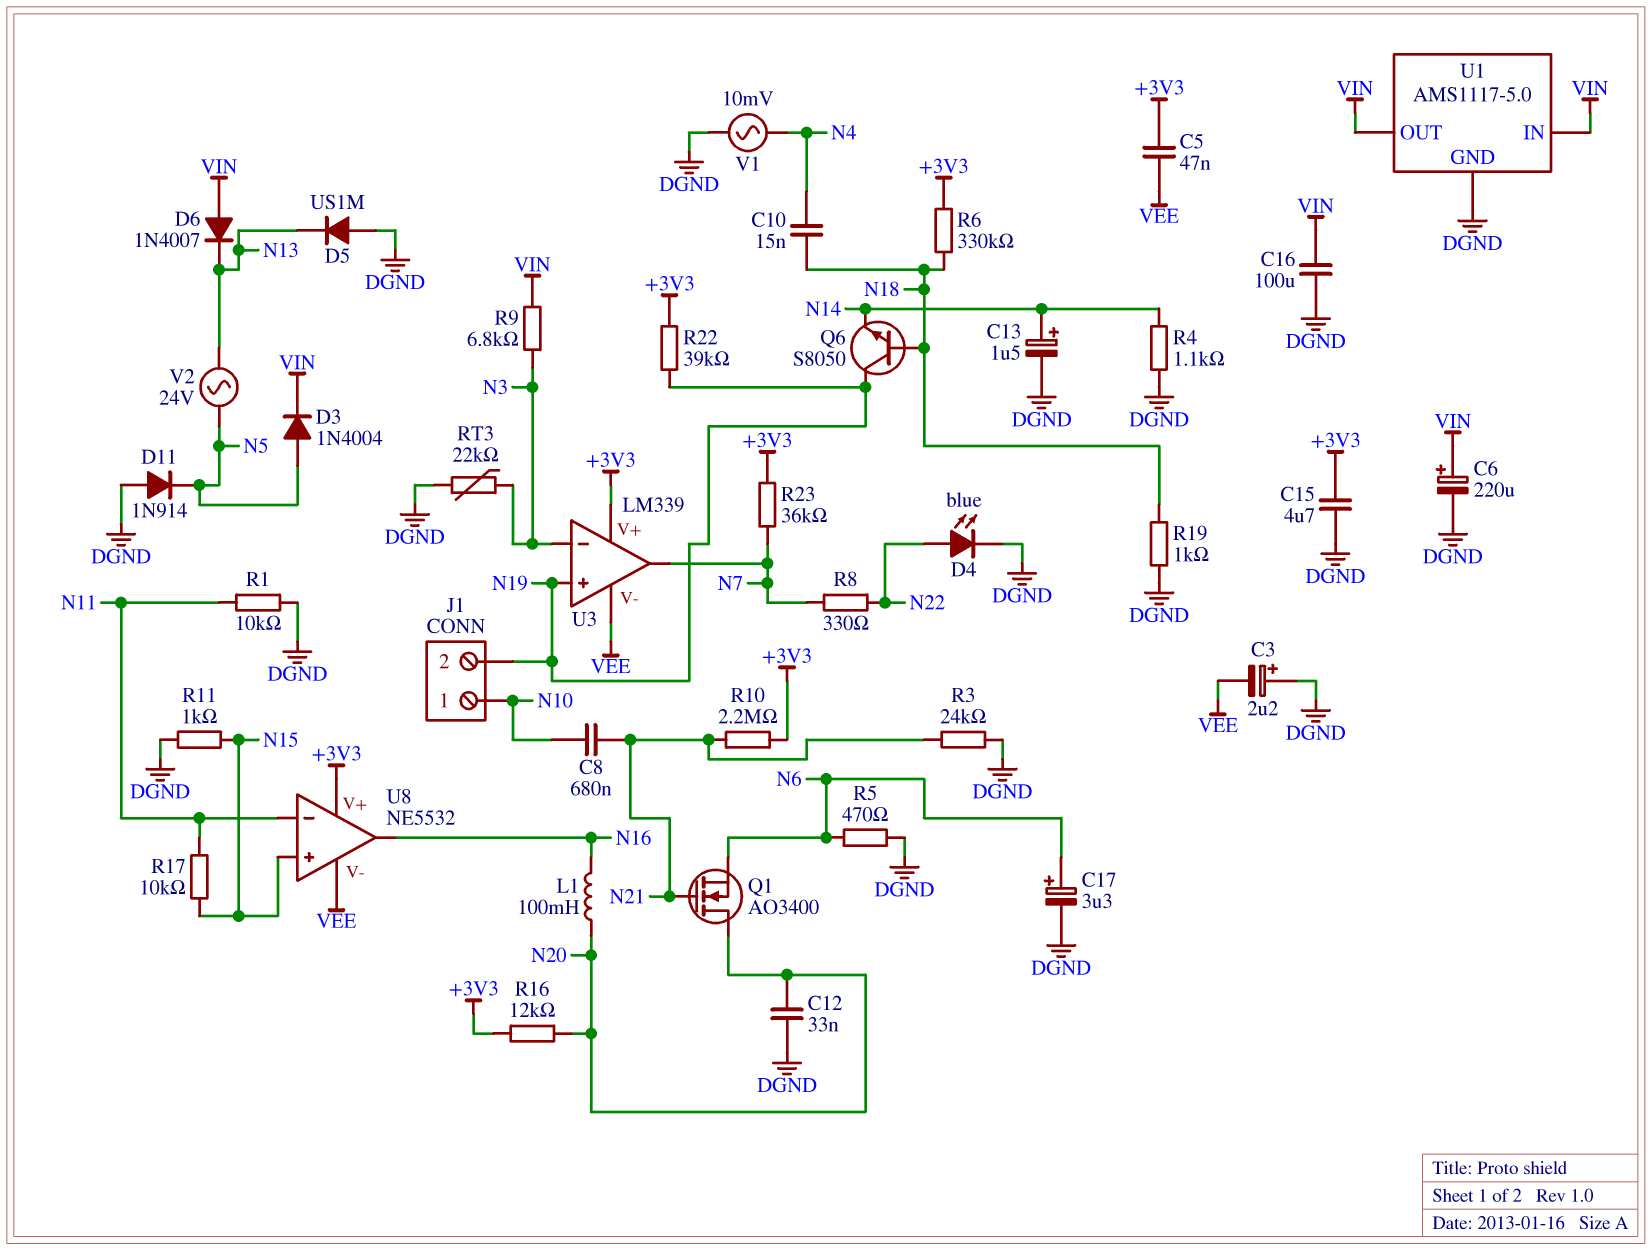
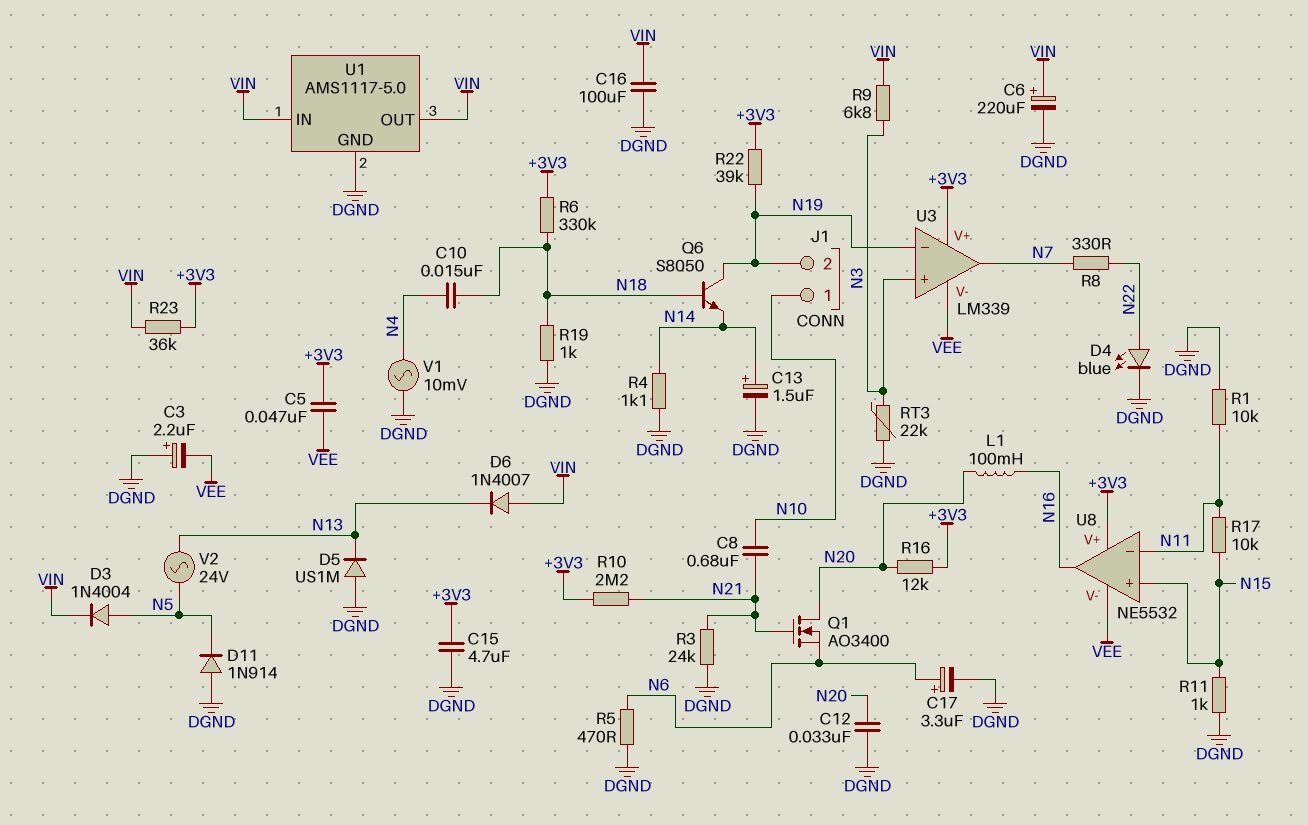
R23: 36k (+3V3, N7) -> 36k (+3V3, VIN)
U3 pin in+: N19 -> N3
U3 pin in-: N3 -> N19

